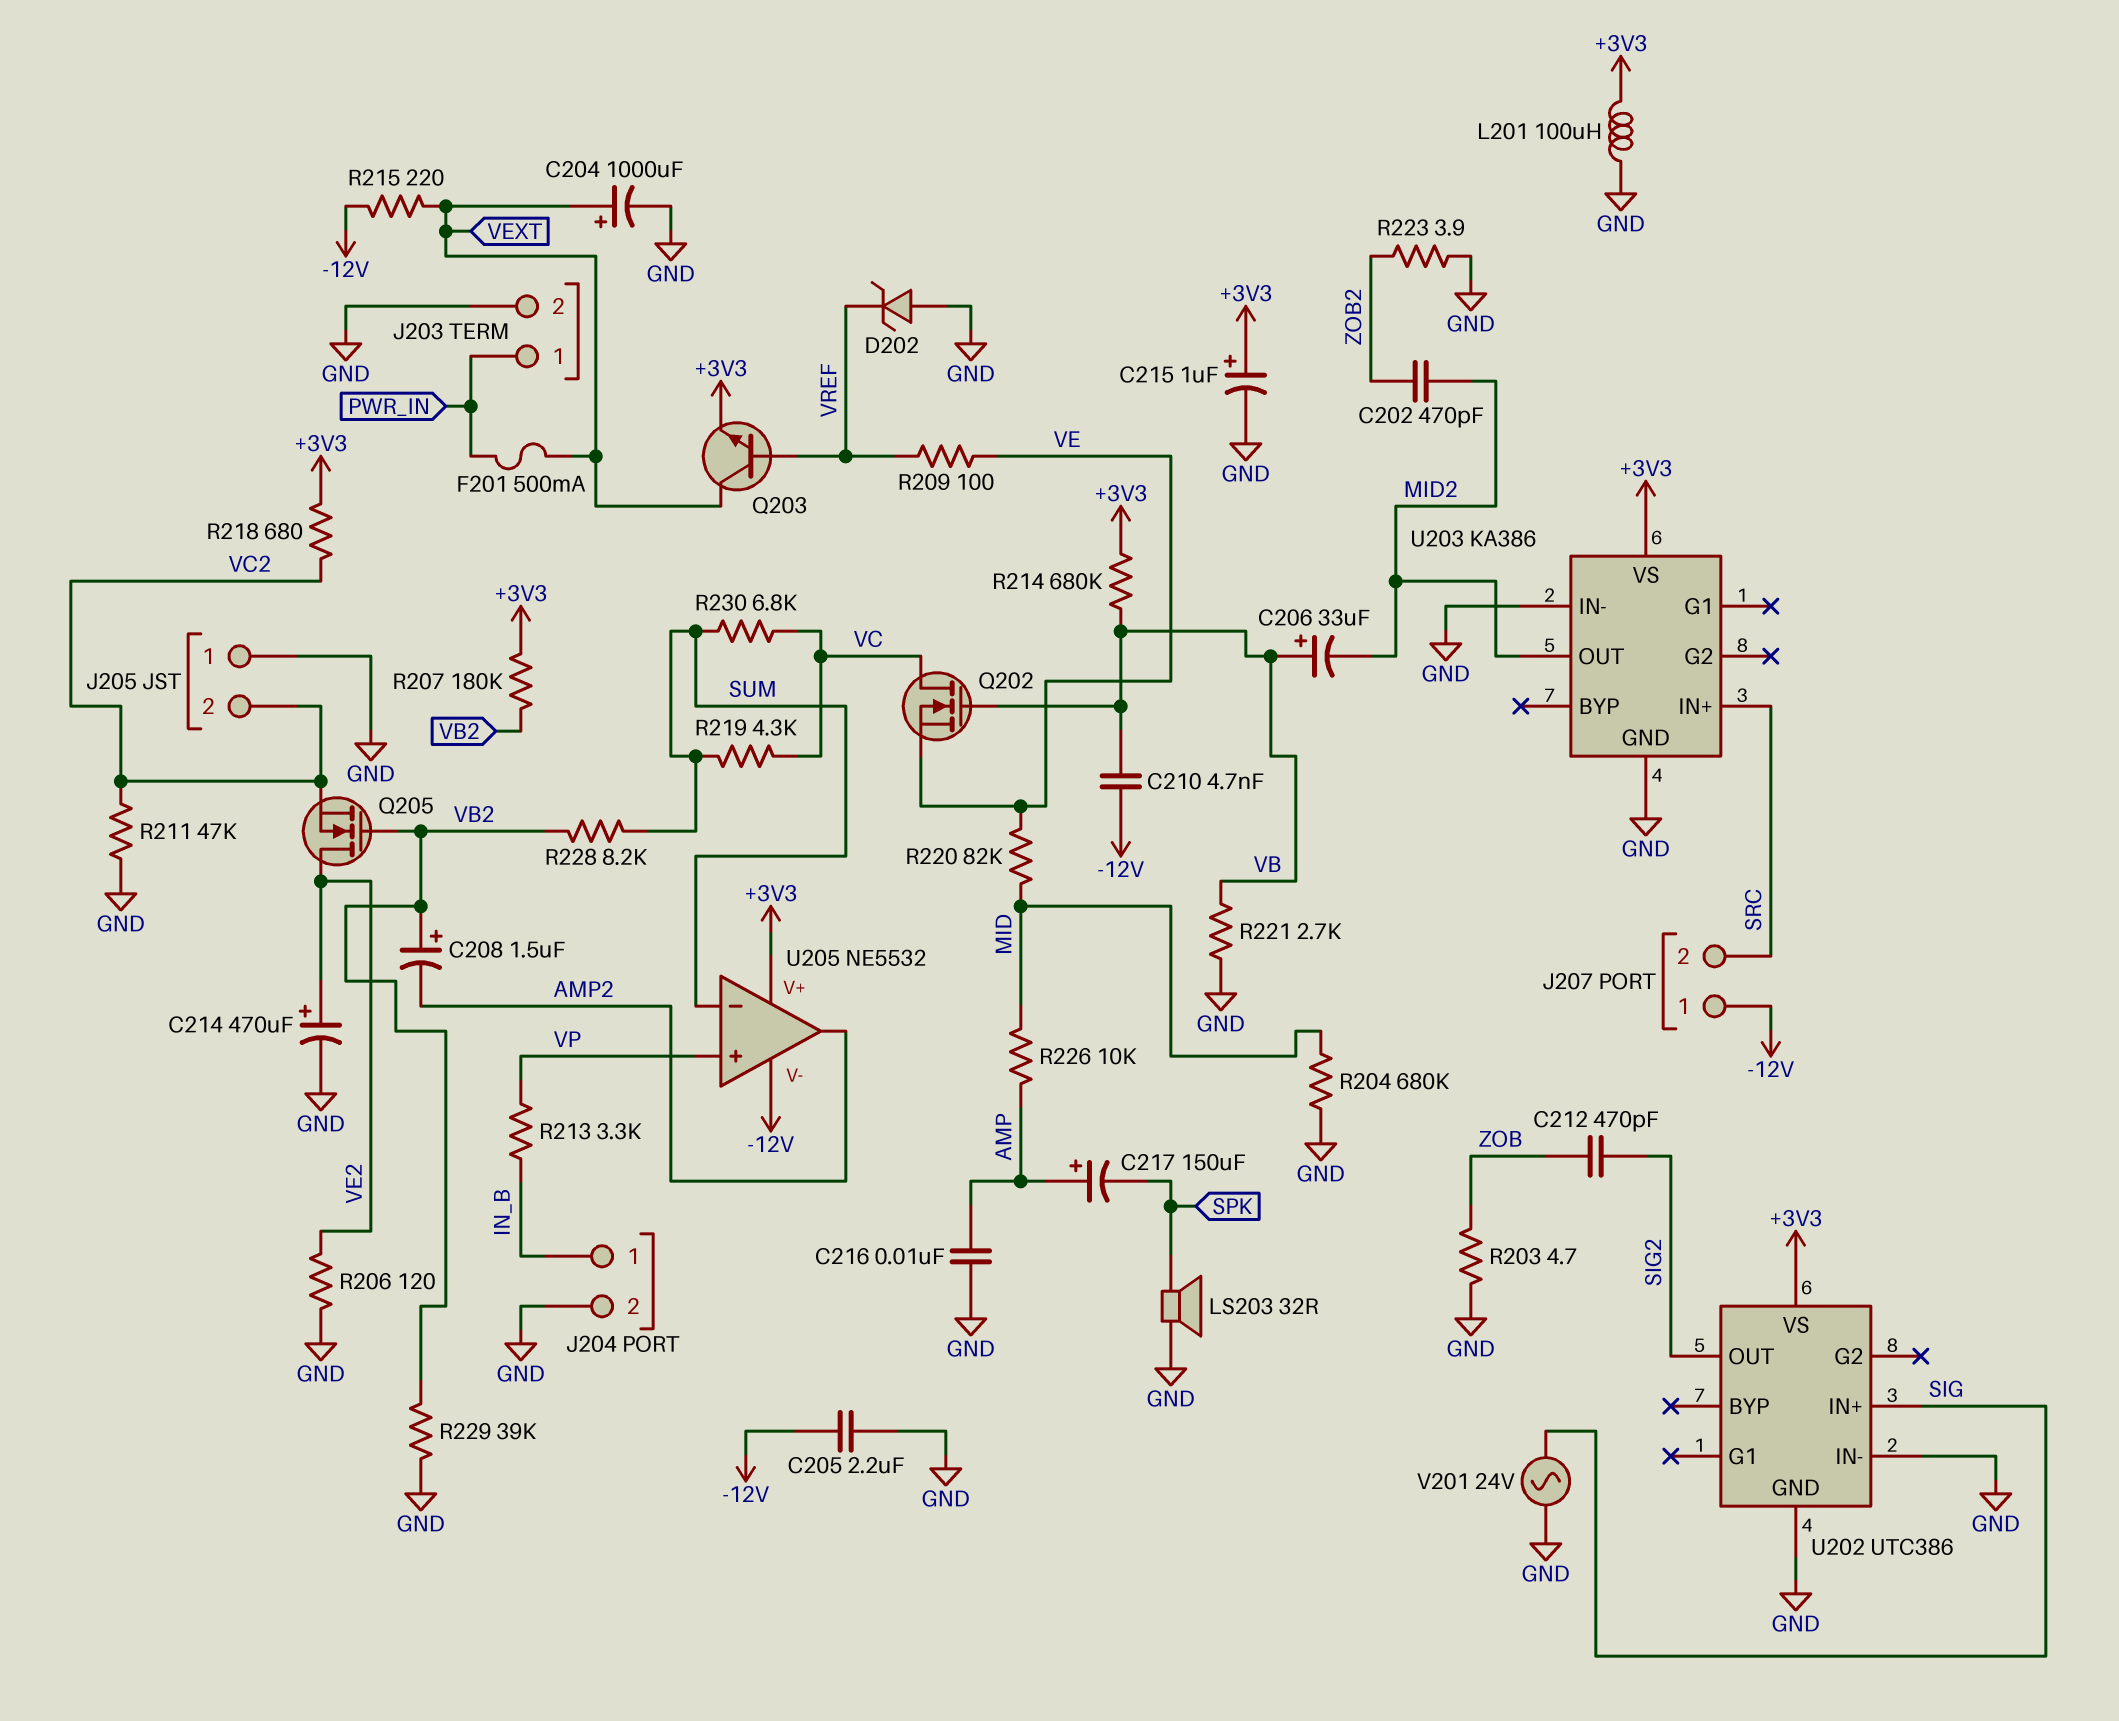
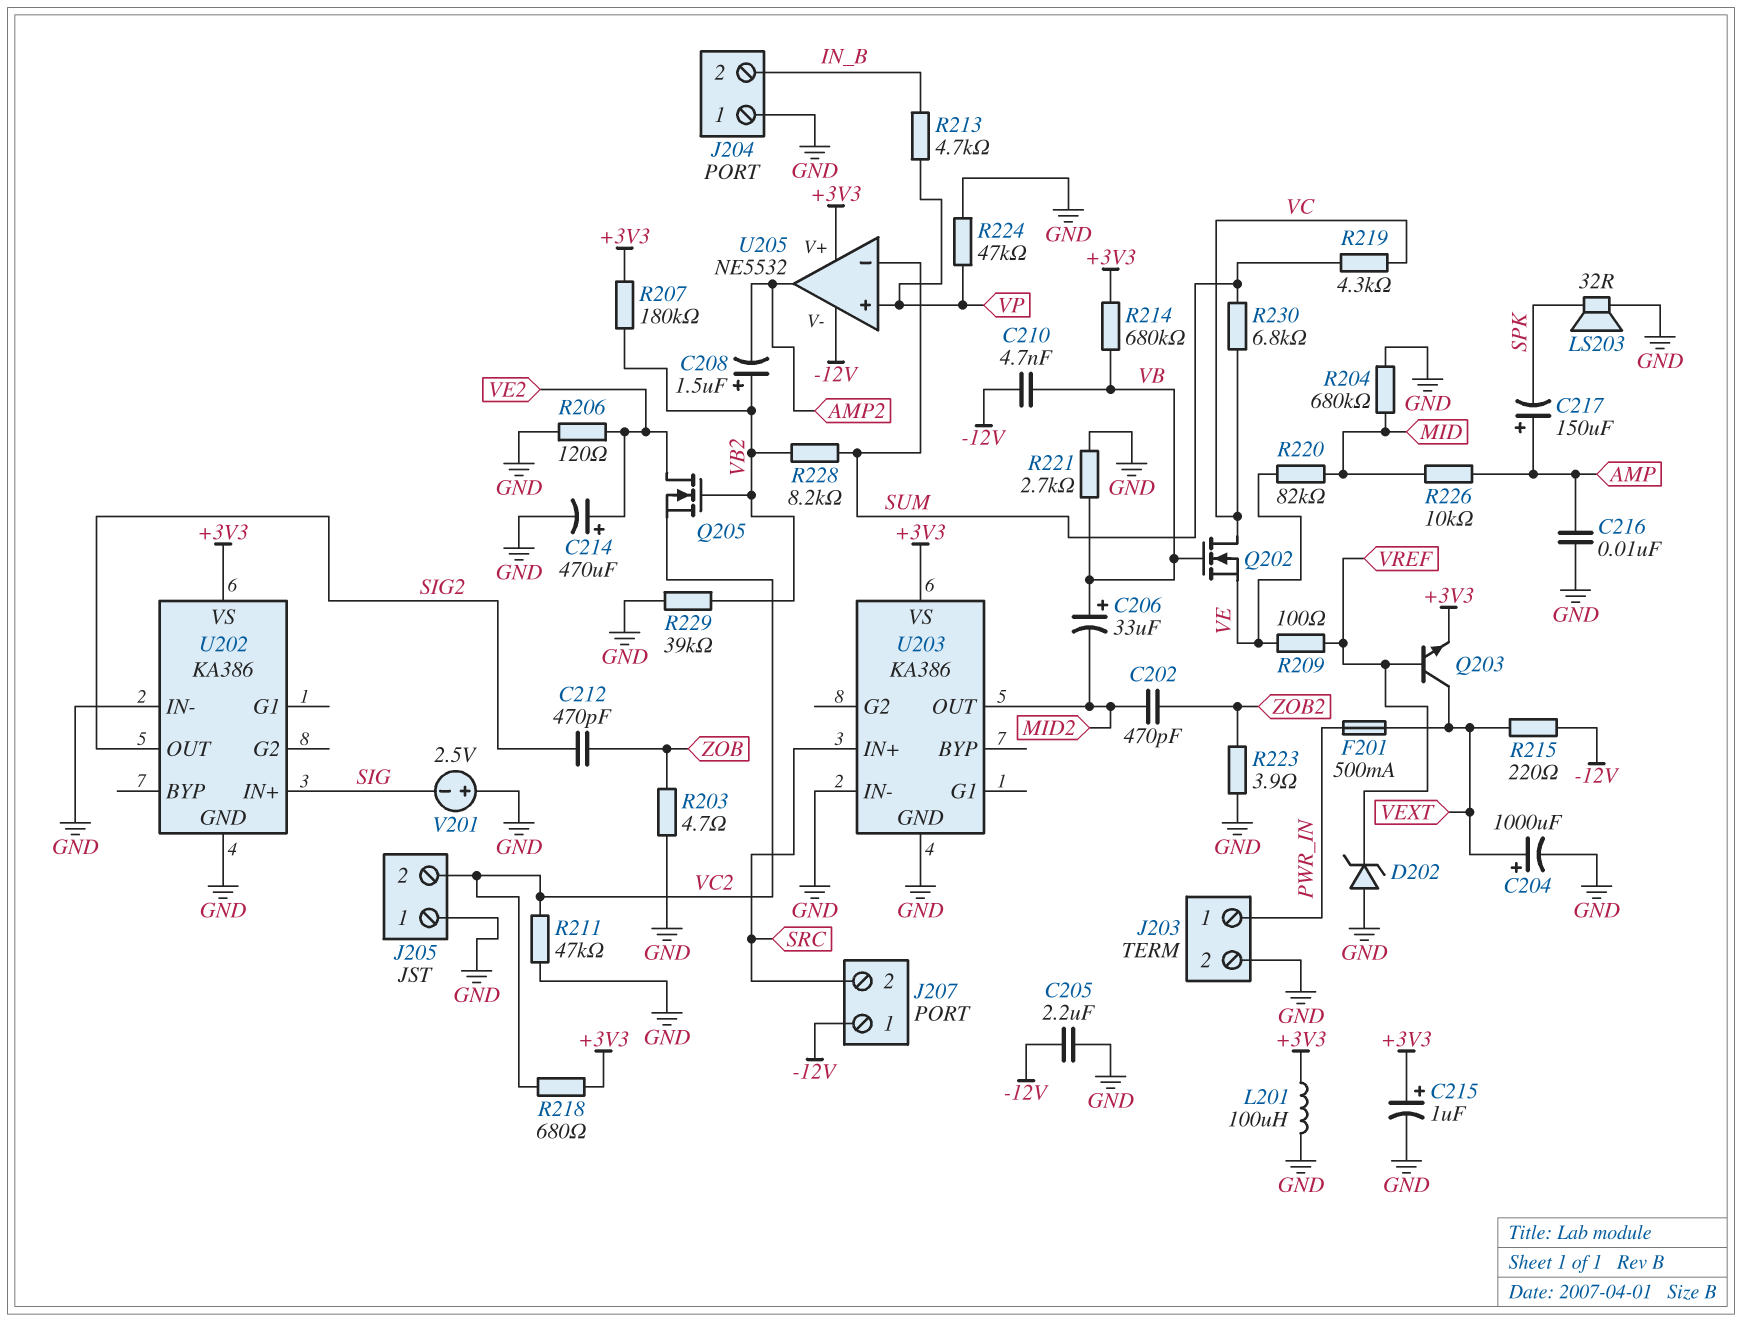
J204 pin 1: IN_B -> GND
J204 pin 2: GND -> IN_B
R213: 3.3k (IN_B, VP) -> 4.7k (IN_B, VP)
R224: none -> 47k (GND, VP)
U202: UTC386 -> KA386
V201: AC 24V (GND, SIG) -> 2.5V (plus GND, minus SIG)

